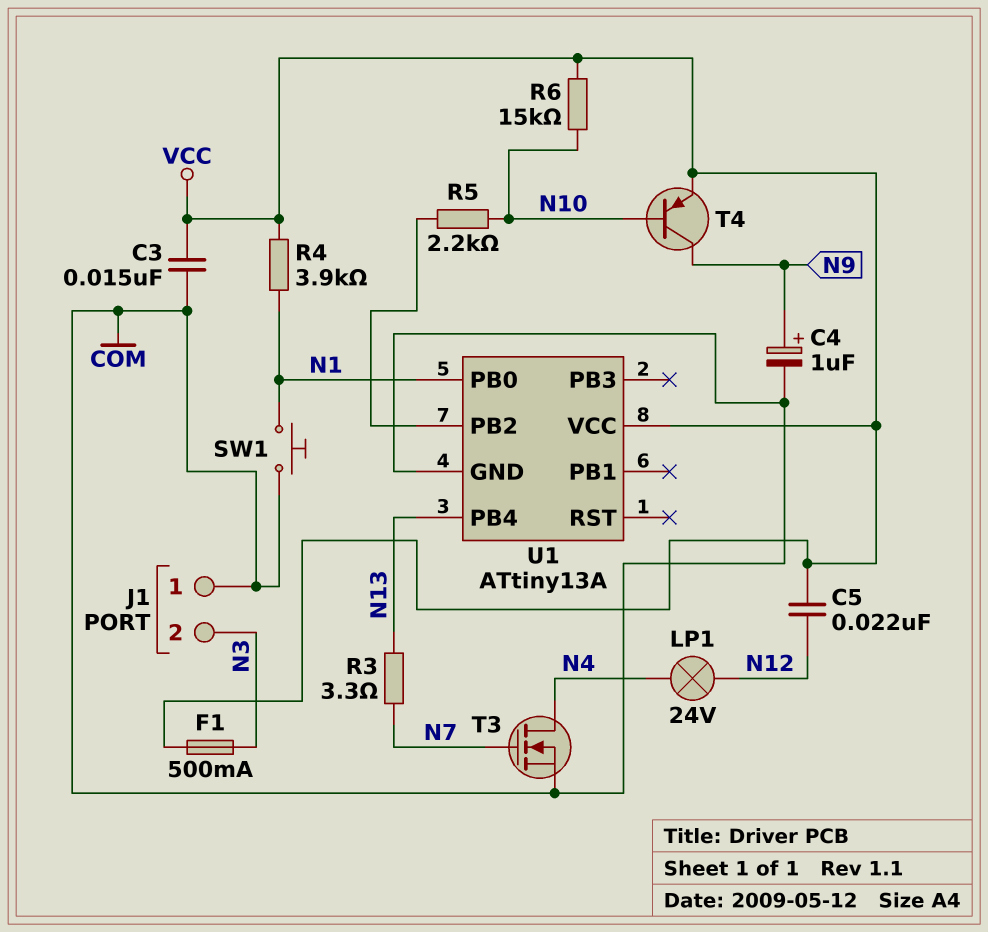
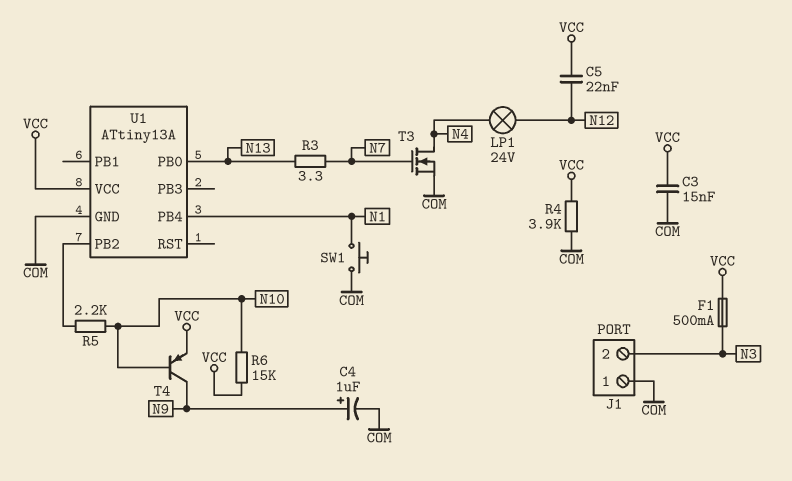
R4: 3.9k (N1, VCC) -> 3.9k (COM, VCC)
U1 pin PB0: N1 -> N13
U1 pin PB4: N13 -> N1

